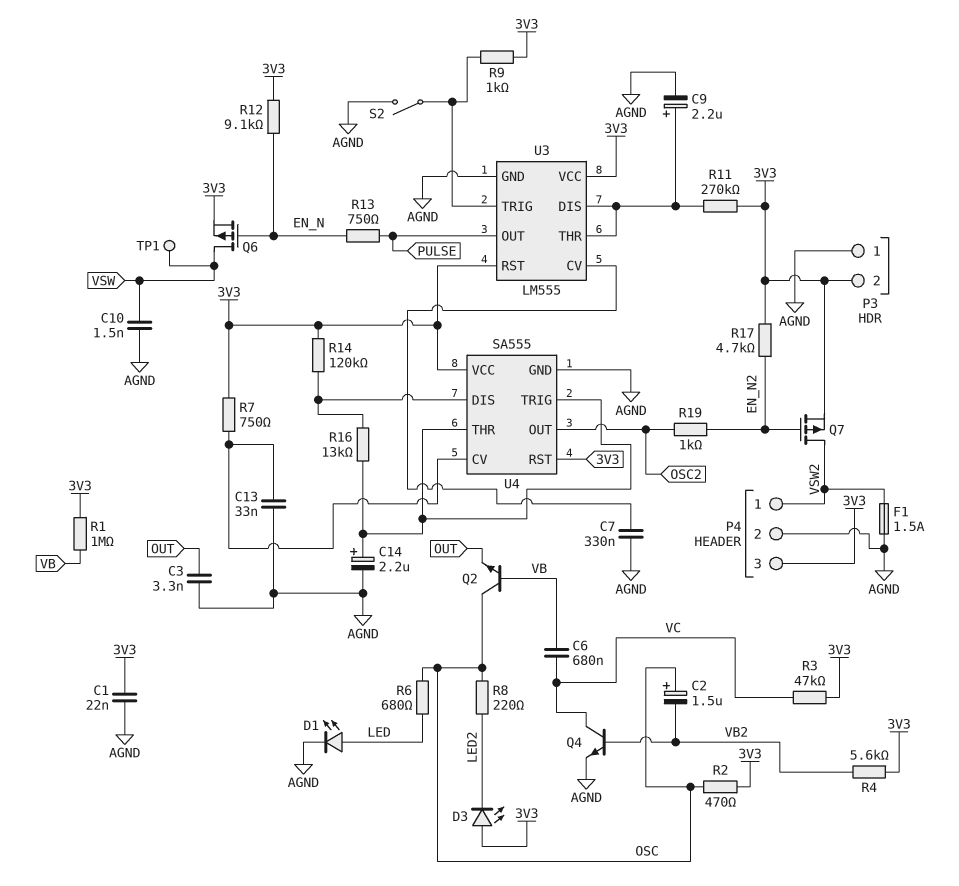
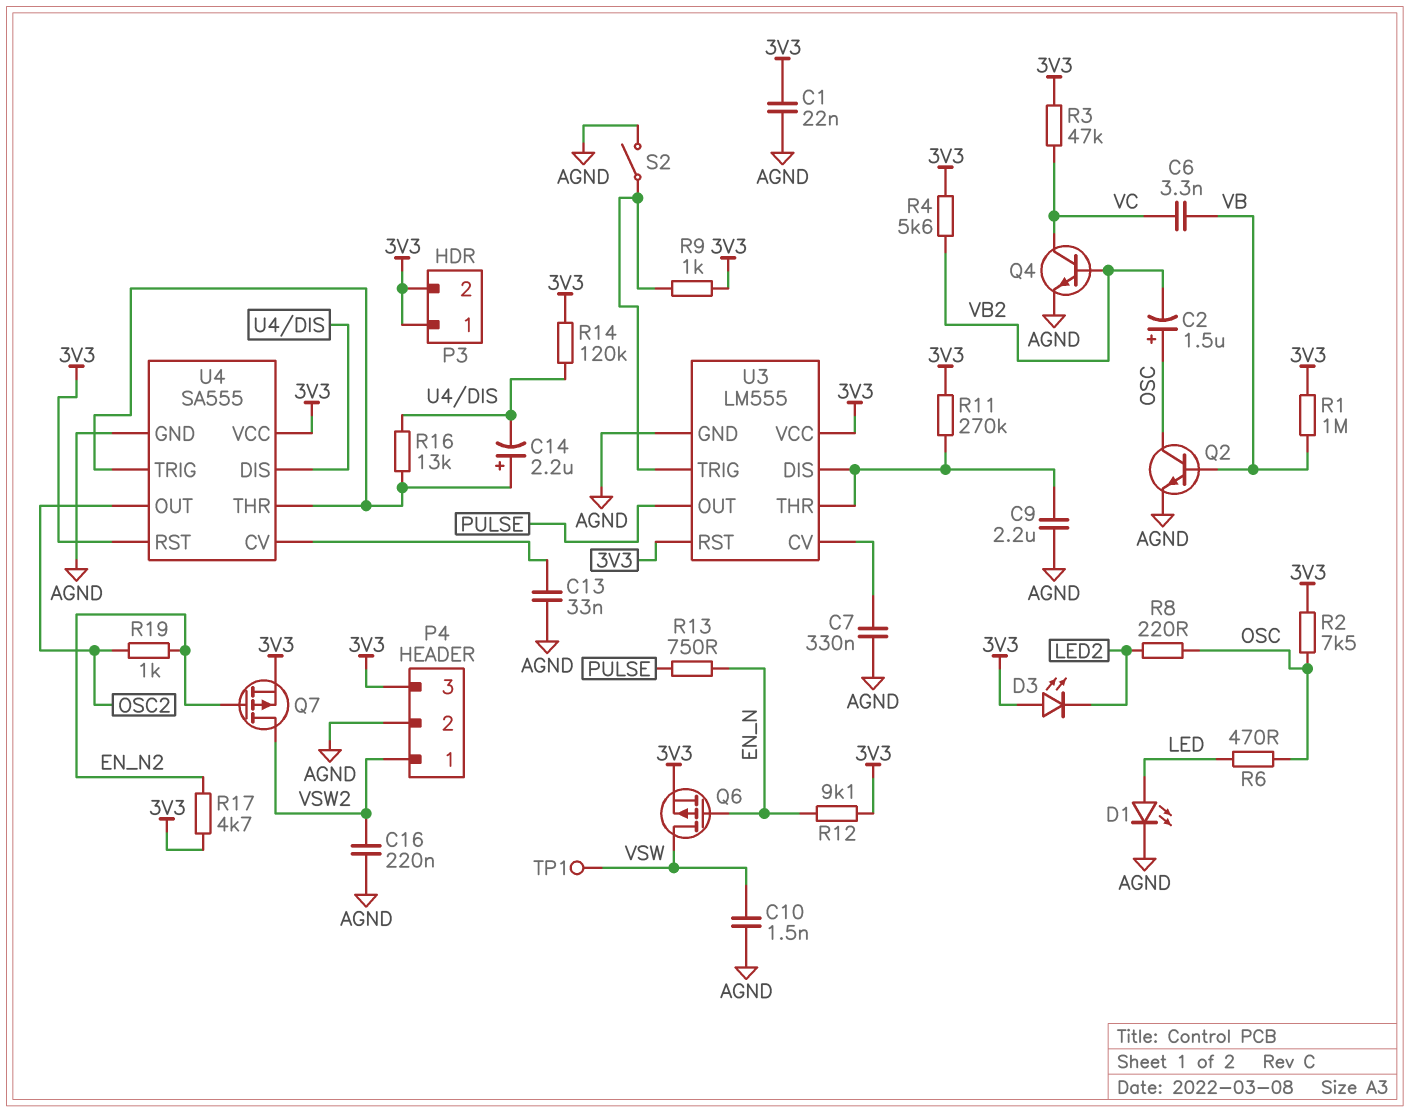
C3: 3.3nF (AGND, OUT) -> none
C6: 680nF (VB, VC) -> 3.3nF (VB, VC)
C9: 2.2uF (plus U3/DIS, minus AGND) -> 2.2uF (AGND, U3/DIS)
C14: 2.2uF (plus U4/THR, minus AGND) -> 2.2uF (plus U4/THR, minus U4/DIS)
C16: none -> 220nF (AGND, VSW2)
F1: 1.5A (AGND, VSW2) -> none
P3 pin 1: AGND -> 3V3
Q2: NPN (B VB, C OSC, E OUT) -> NPN (B VB, C OSC, E AGND)
R2: 470 (3V3, OSC) -> 7.5k (3V3, OSC)
R6: 680 (LED, OSC) -> 470 (LED, OSC)
R7: 750 (3V3, U4/CV) -> none

